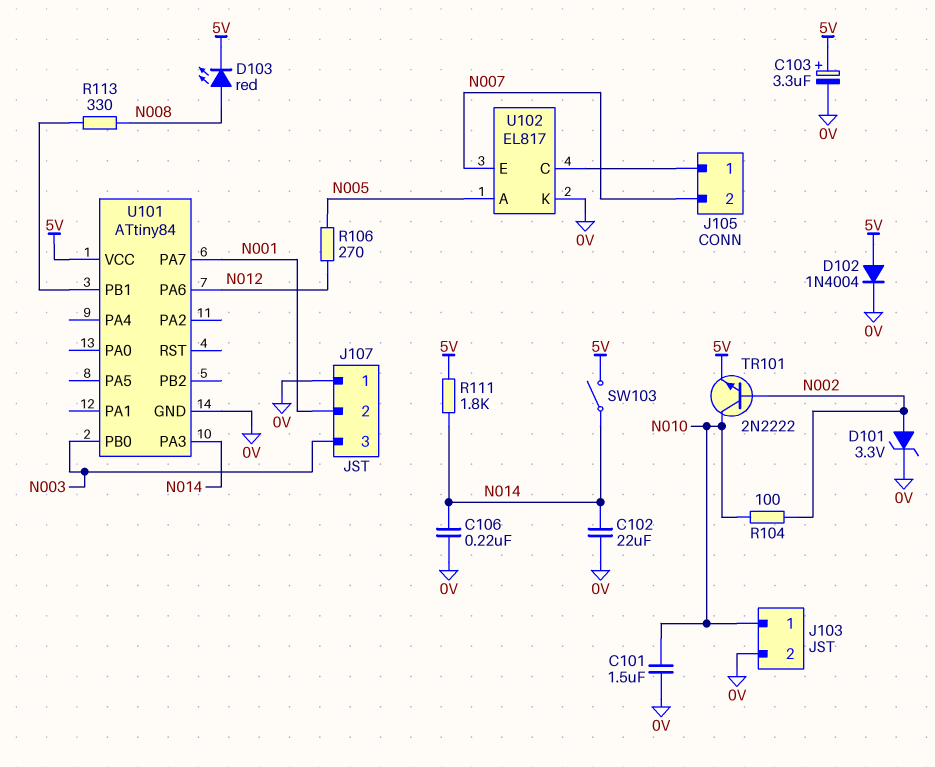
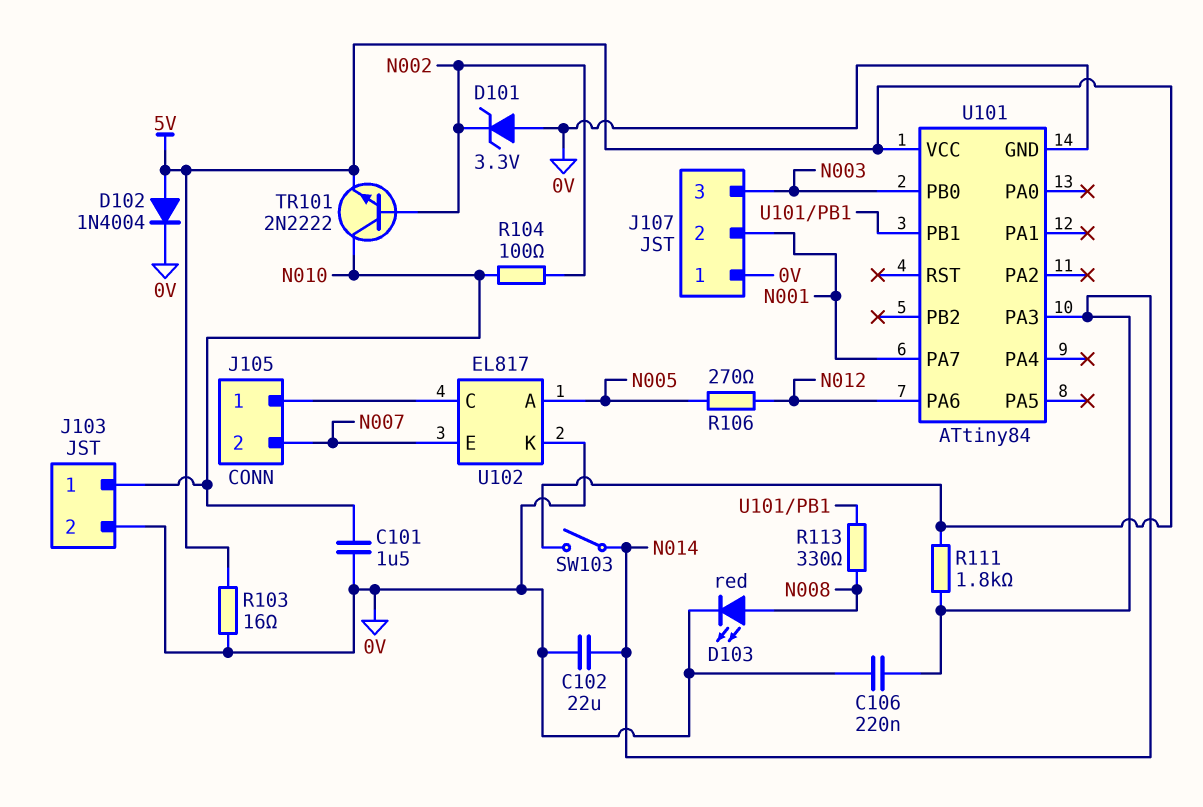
C103: 3.3uF (plus 5V, minus 0V) -> none
D101: zener 3.3V (A N002, K 0V) -> zener 3.3V (A 0V, K N002)
D103: LED red (A N008, K 5V) -> LED red (A N008, K 0V)
R103: none -> 16 (0V, 5V)

